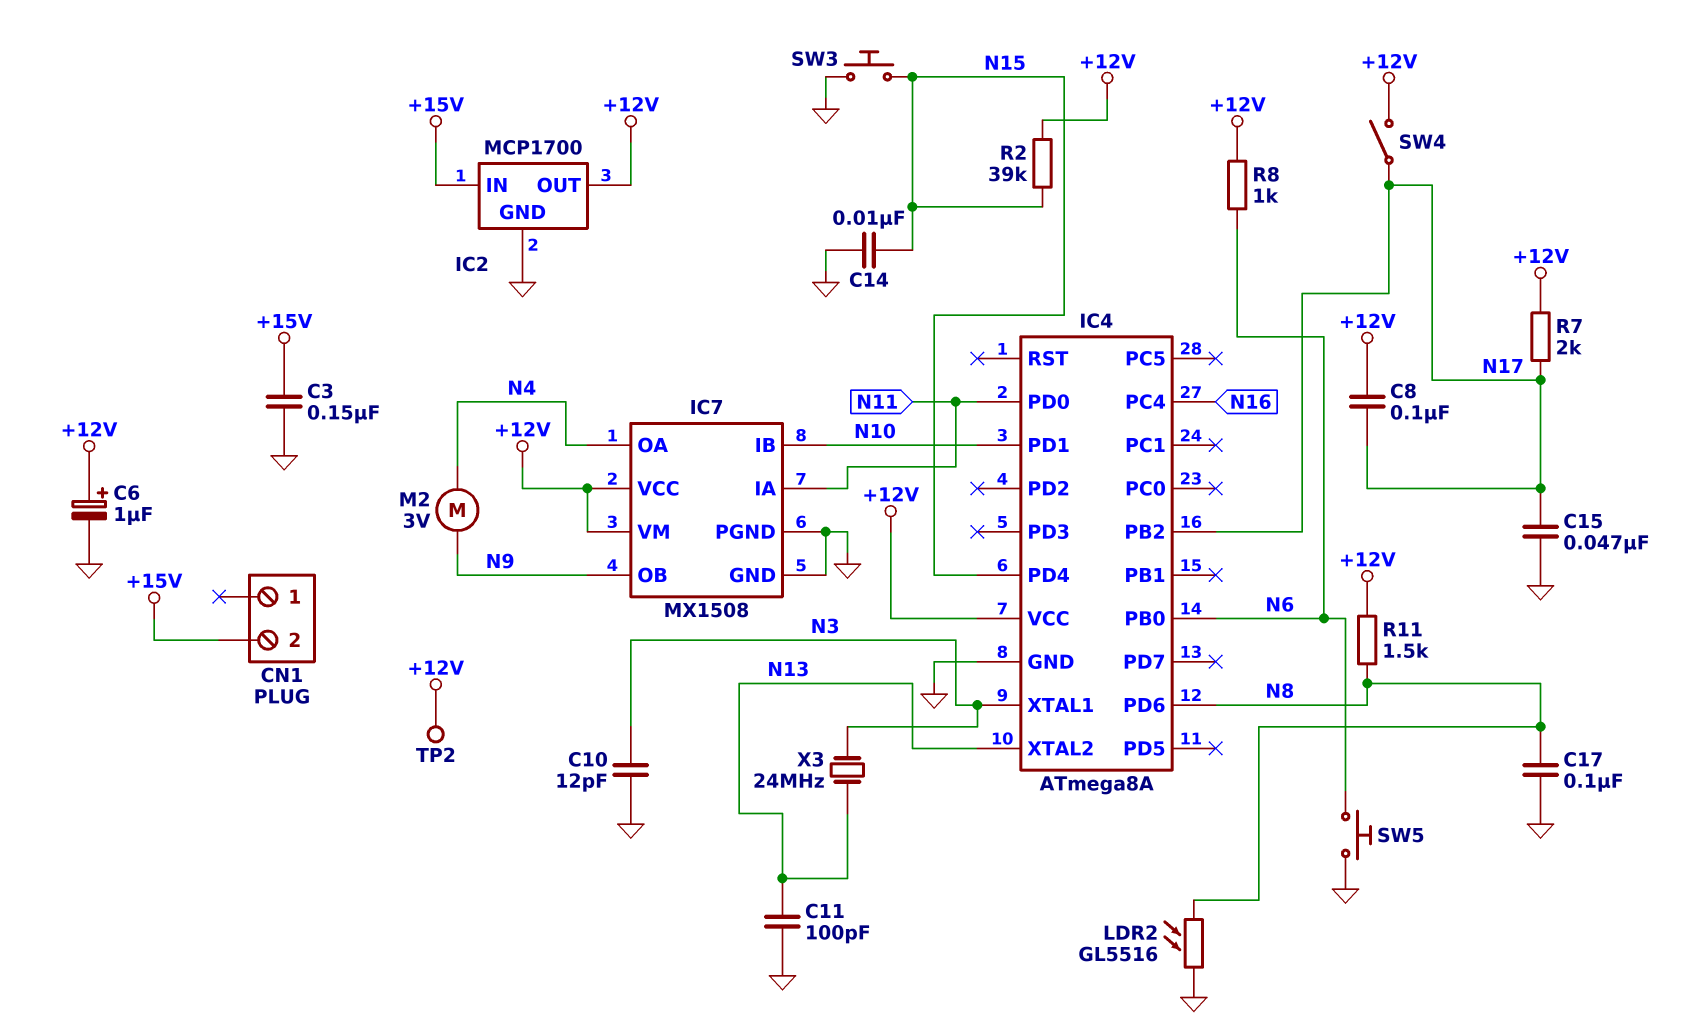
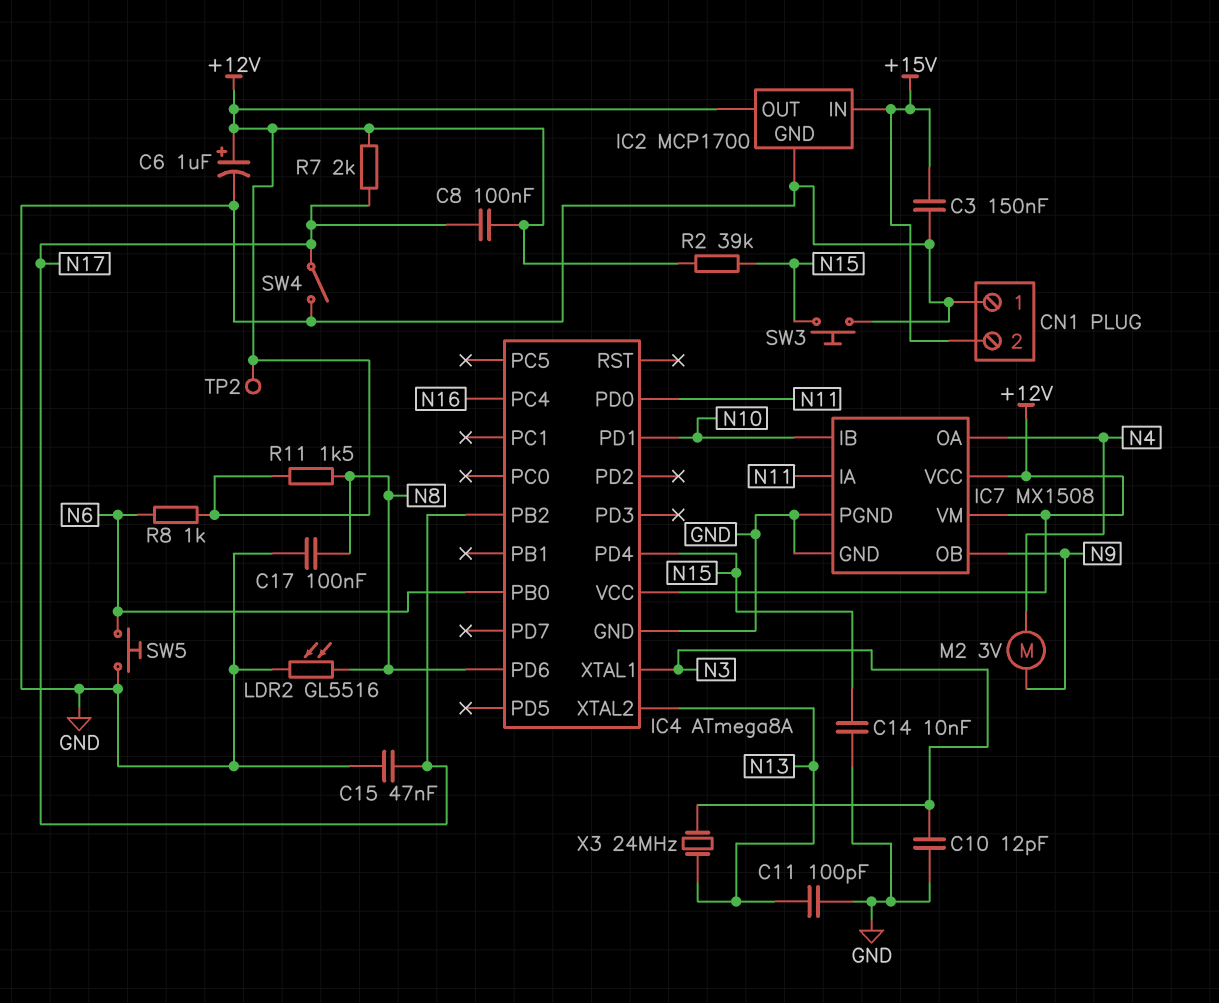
CN1 pin 1: none -> GND
SW4: switch (+12V, N17) -> switch (GND, N17)

